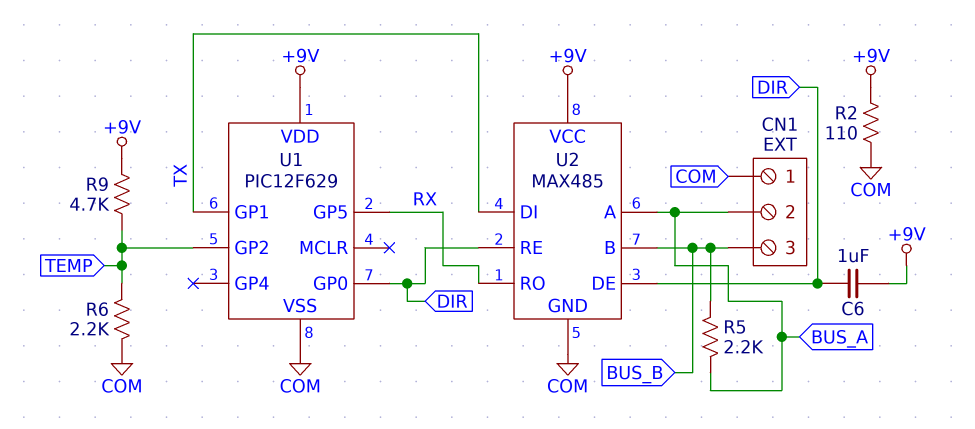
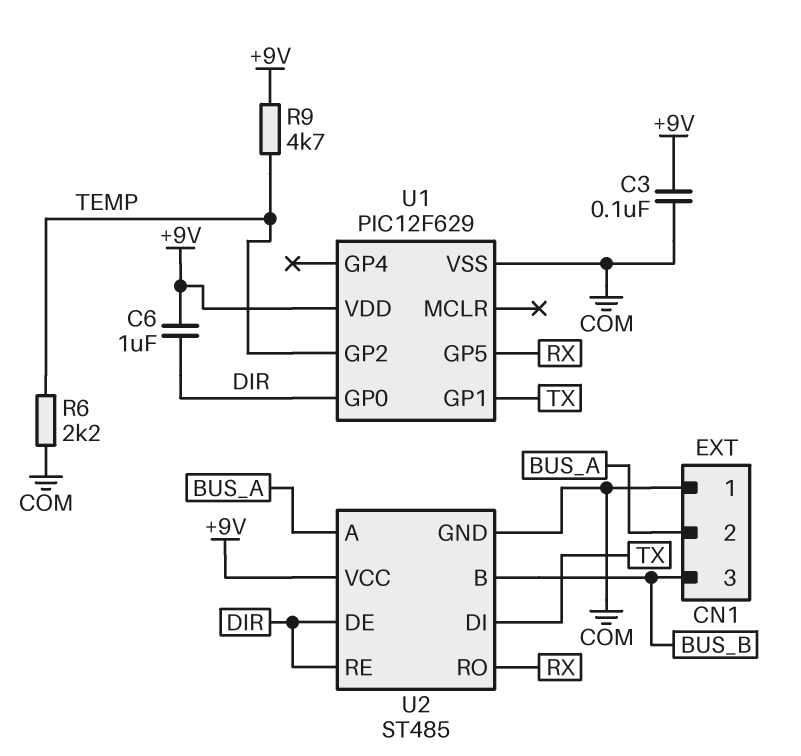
C3: none -> 100nF (+9V, COM)
R2: 110 (+9V, COM) -> none
R5: 2.2k (BUS_A, BUS_B) -> none
U2: MAX485 -> ST485

